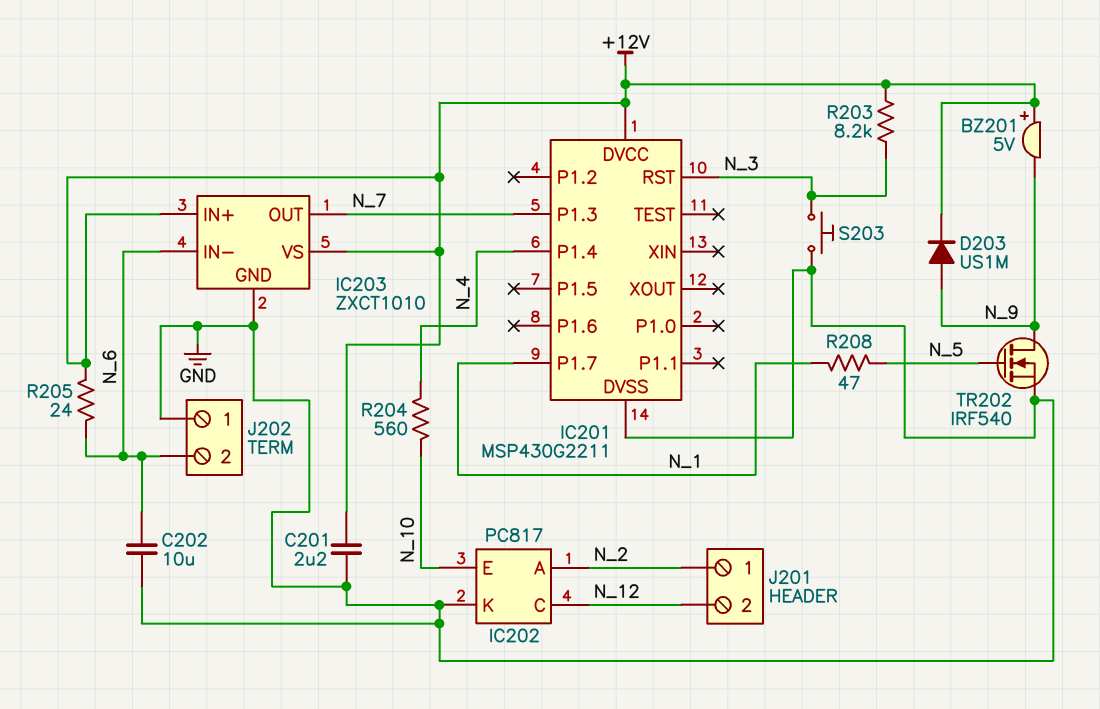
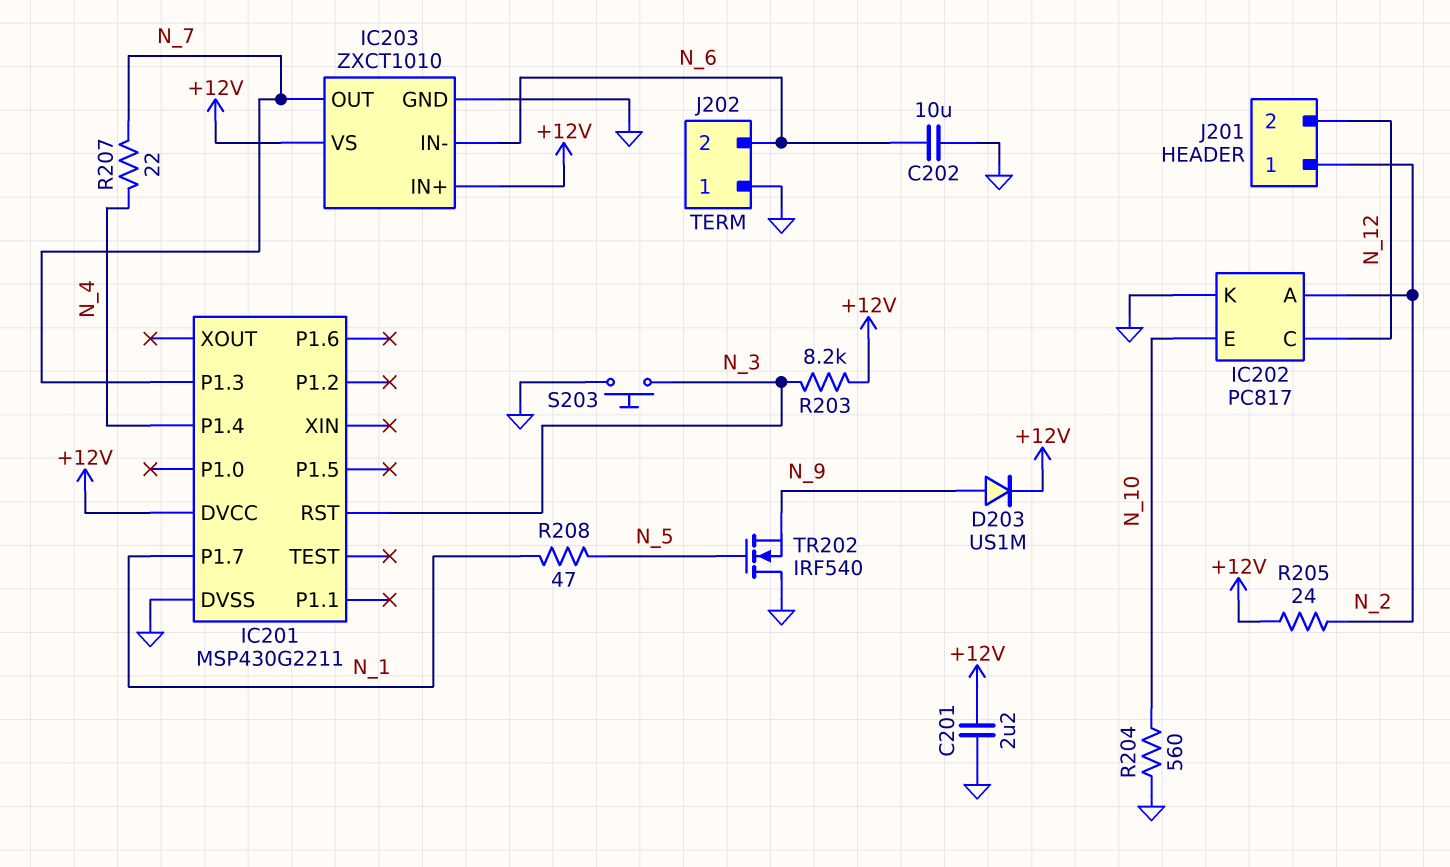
BZ201: buzzer 5V (plus +12V, minus N_9) -> none
R204: 560 (N_4, N_10) -> 560 (GND, N_10)
R205: 24 (+12V, N_6) -> 24 (+12V, N_2)
R207: none -> 22 (N_4, N_7)
TR202: NMOS IRF540 (G N_5, D N_9, S GND) -> NMOS IRF540 (G N_5, D GND, S N_9)

